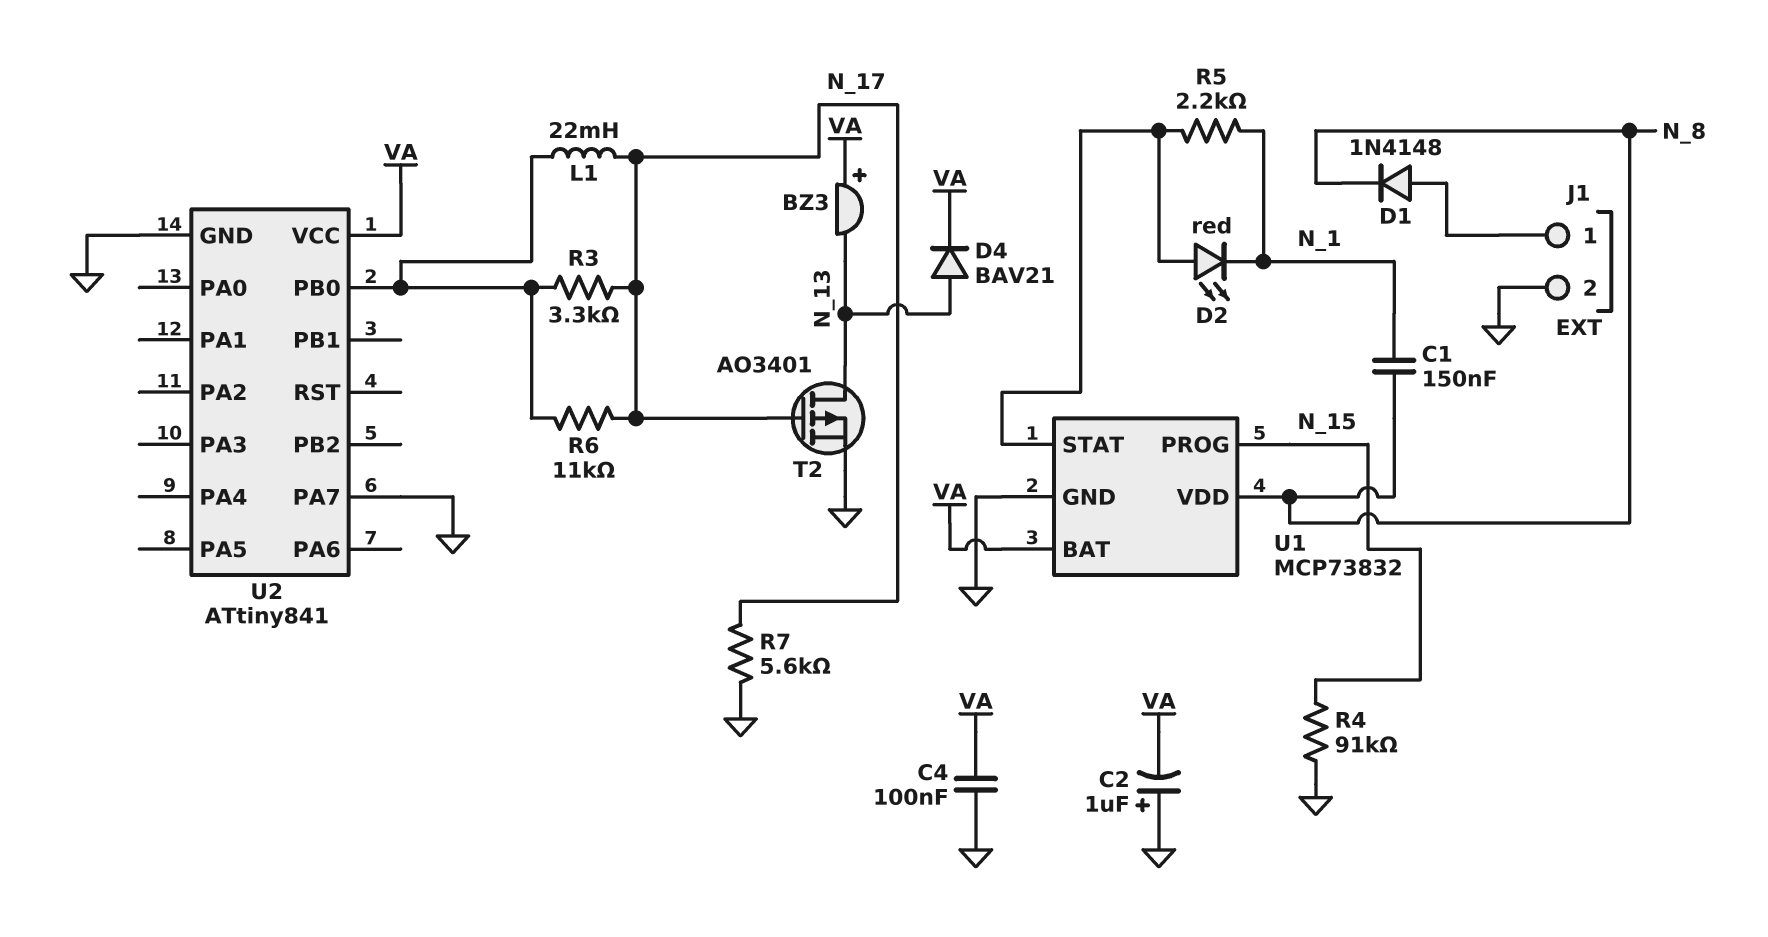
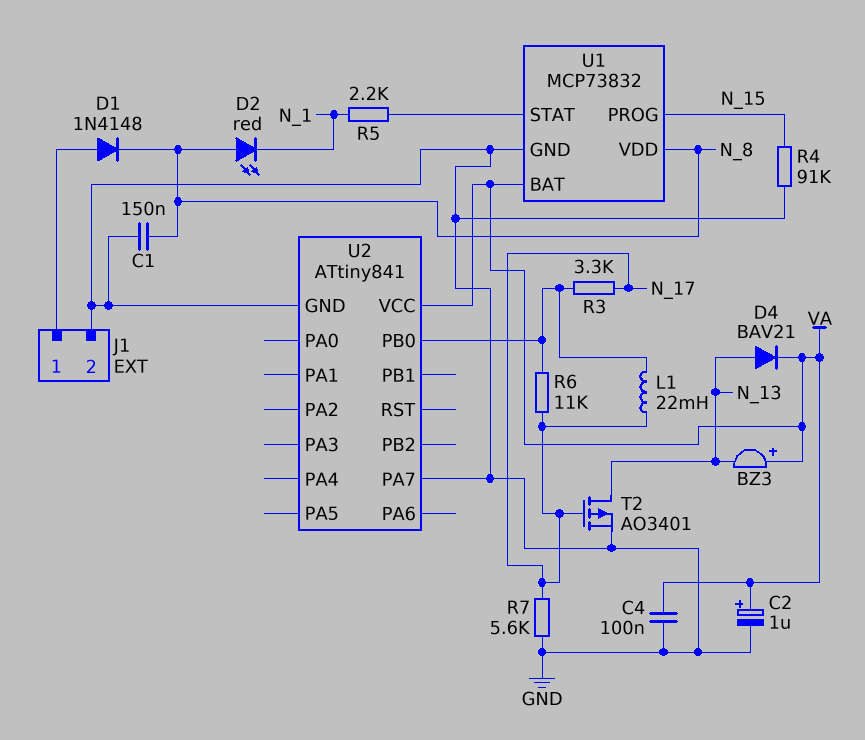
C1: 150nF (N_1, N_8) -> 150nF (GND, N_8)
C2: 1uF (plus GND, minus VA) -> 1uF (plus VA, minus GND)
D2: LED red (A U1/STAT, K N_1) -> LED red (A N_8, K N_1)

